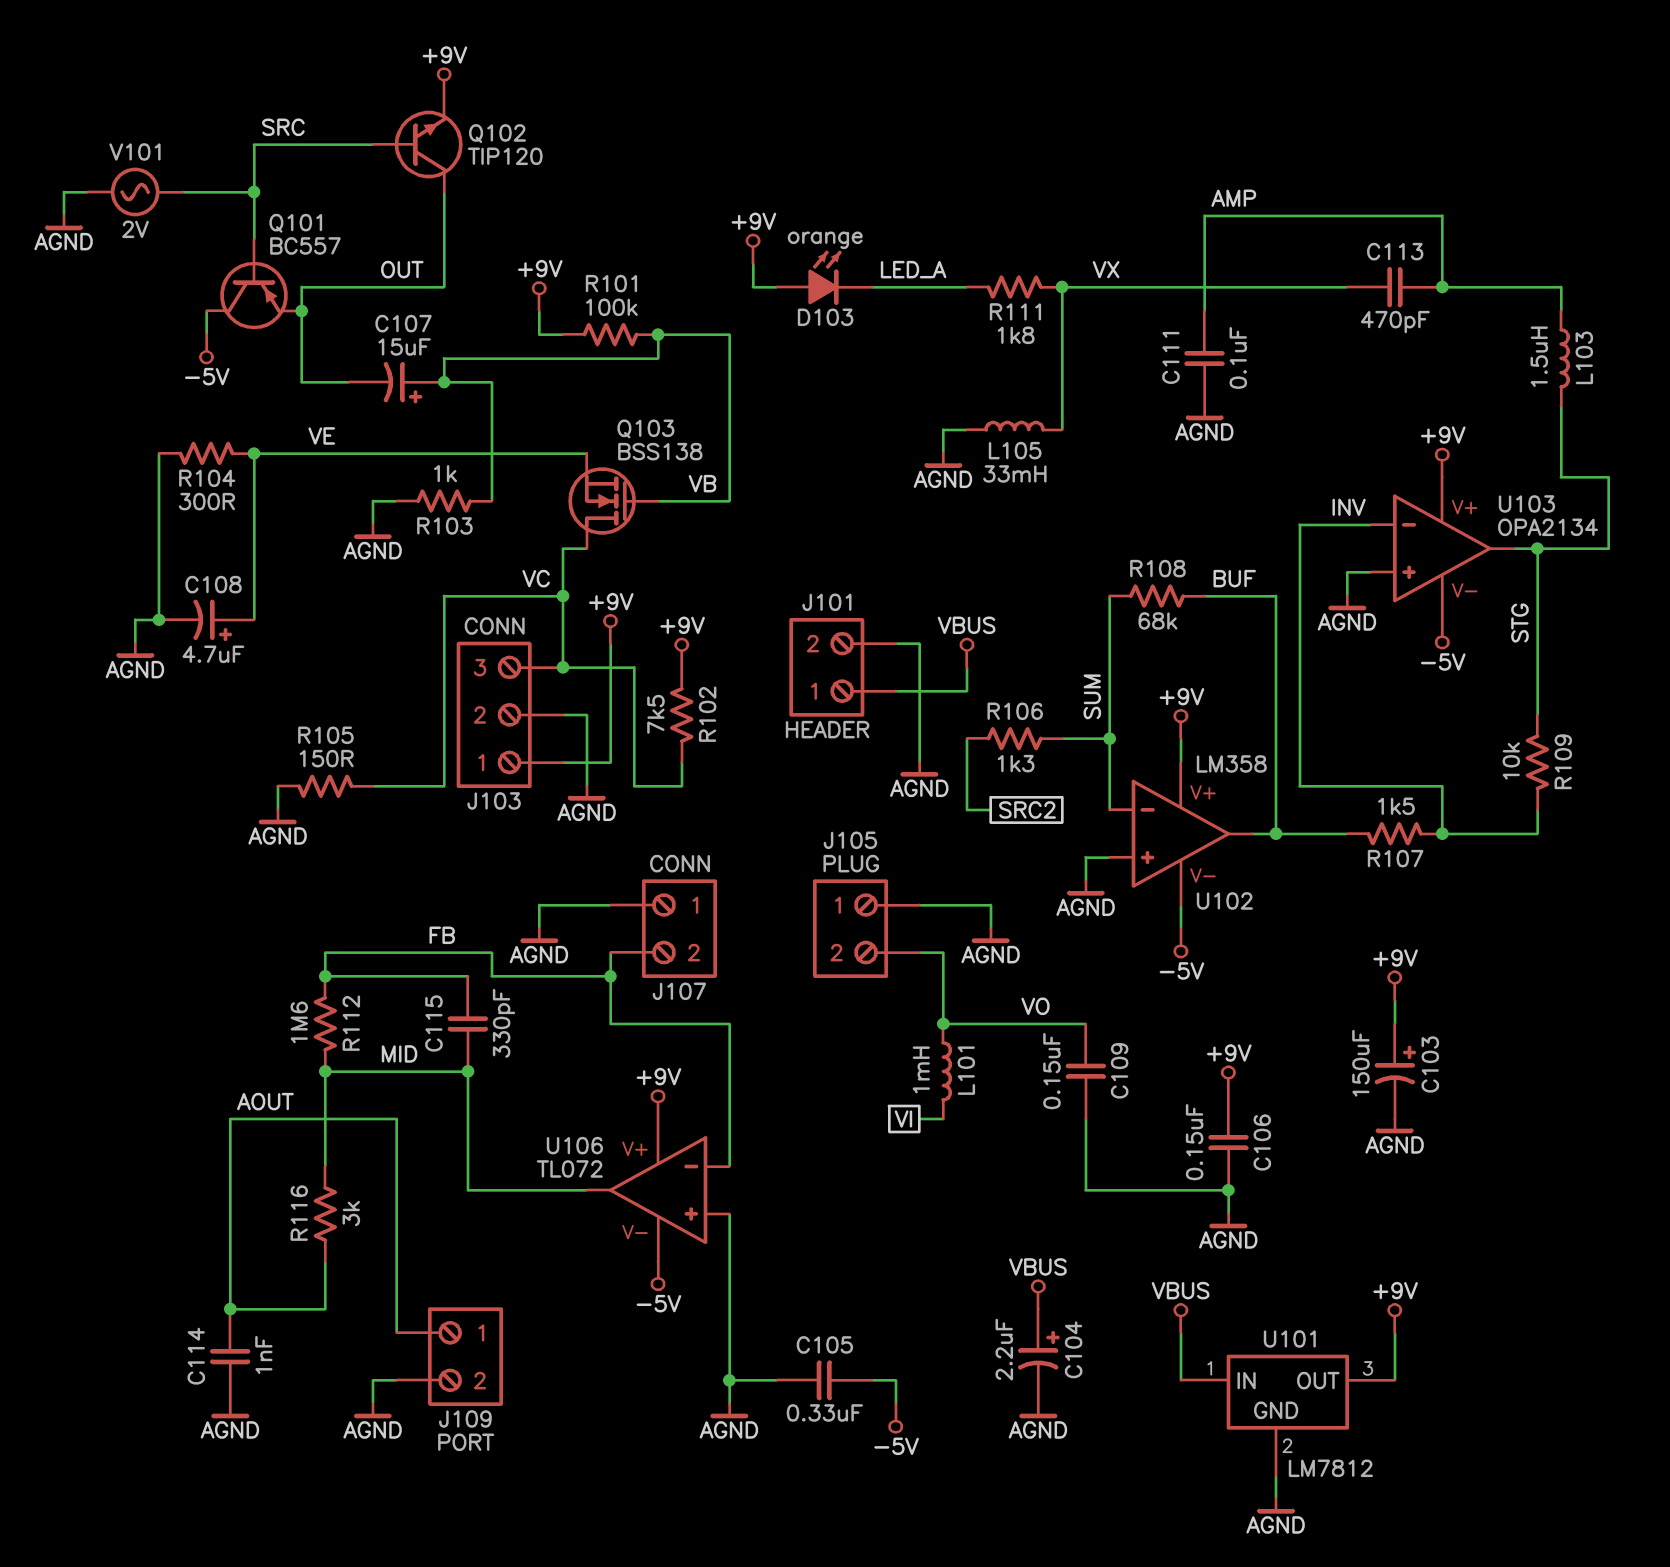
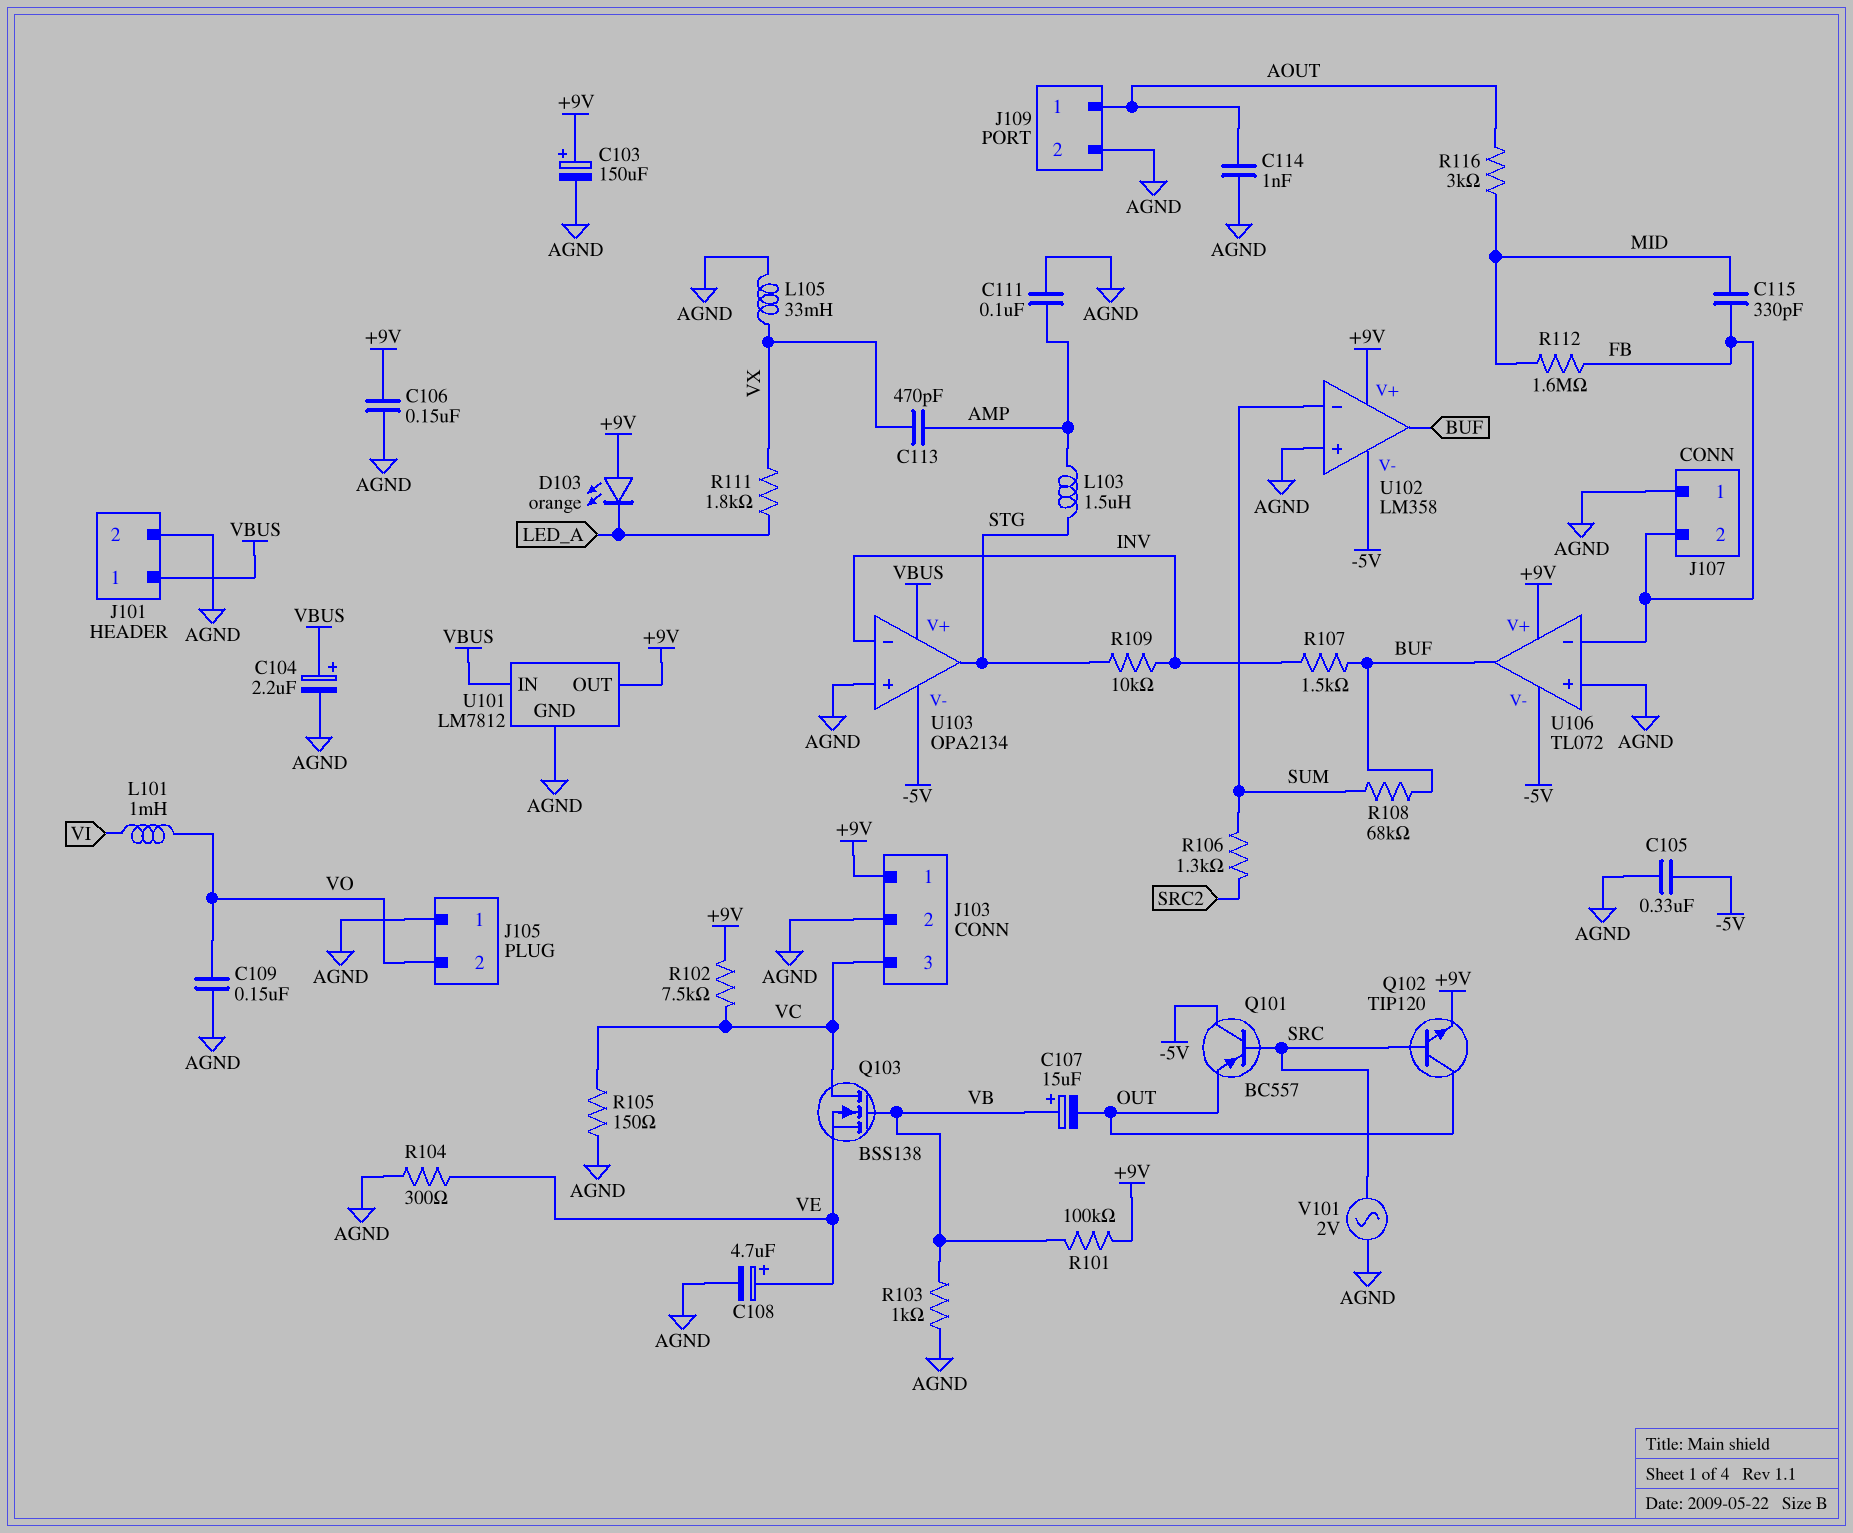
U103 pin V+: +9V -> VBUS
U106 pin out: MID -> BUF

